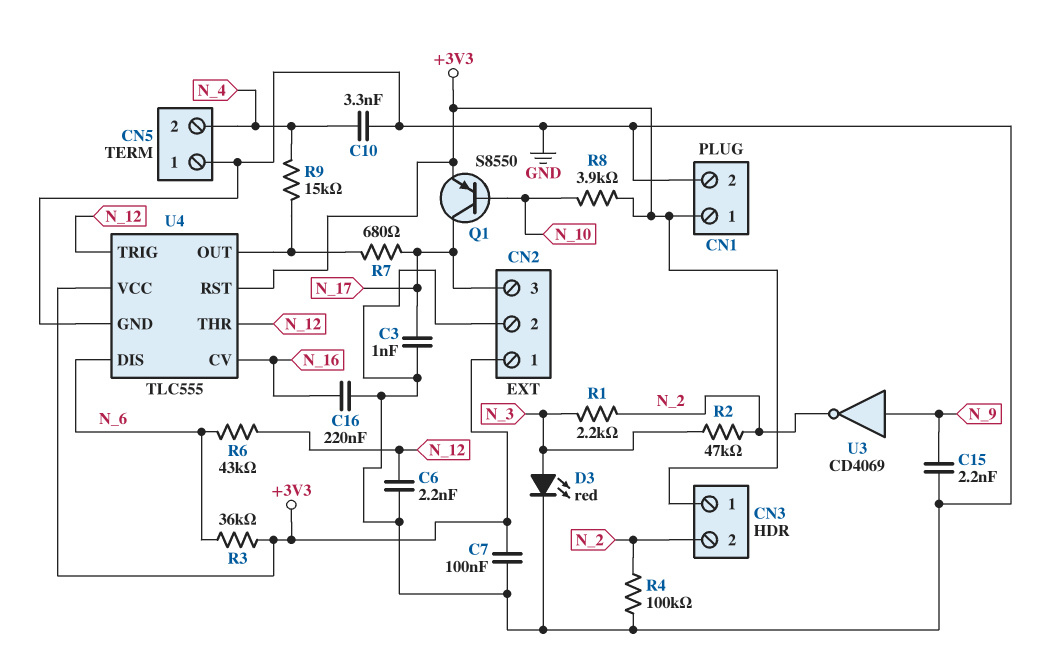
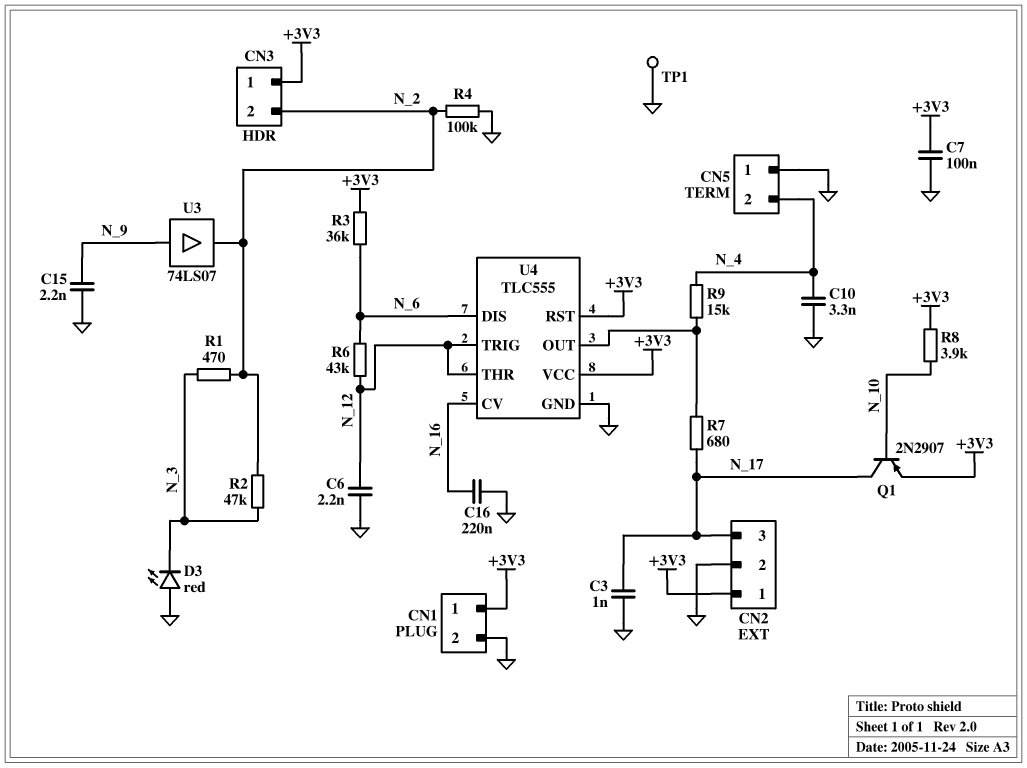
D3: LED red (A N_3, K GND) -> LED red (A GND, K N_3)
Q1: PNP S8550 (B N_10, C N_17, E +3V3) -> PNP 2N2907 (B N_10, C N_17, E +3V3)
R1: 2.2k (N_2, N_3) -> 470 (N_2, N_3)
TP1: none -> test point (GND)
U3: NOT CD4069 (in N_9, out N_2) -> buffer 74LS07 (in N_9, out N_2)

